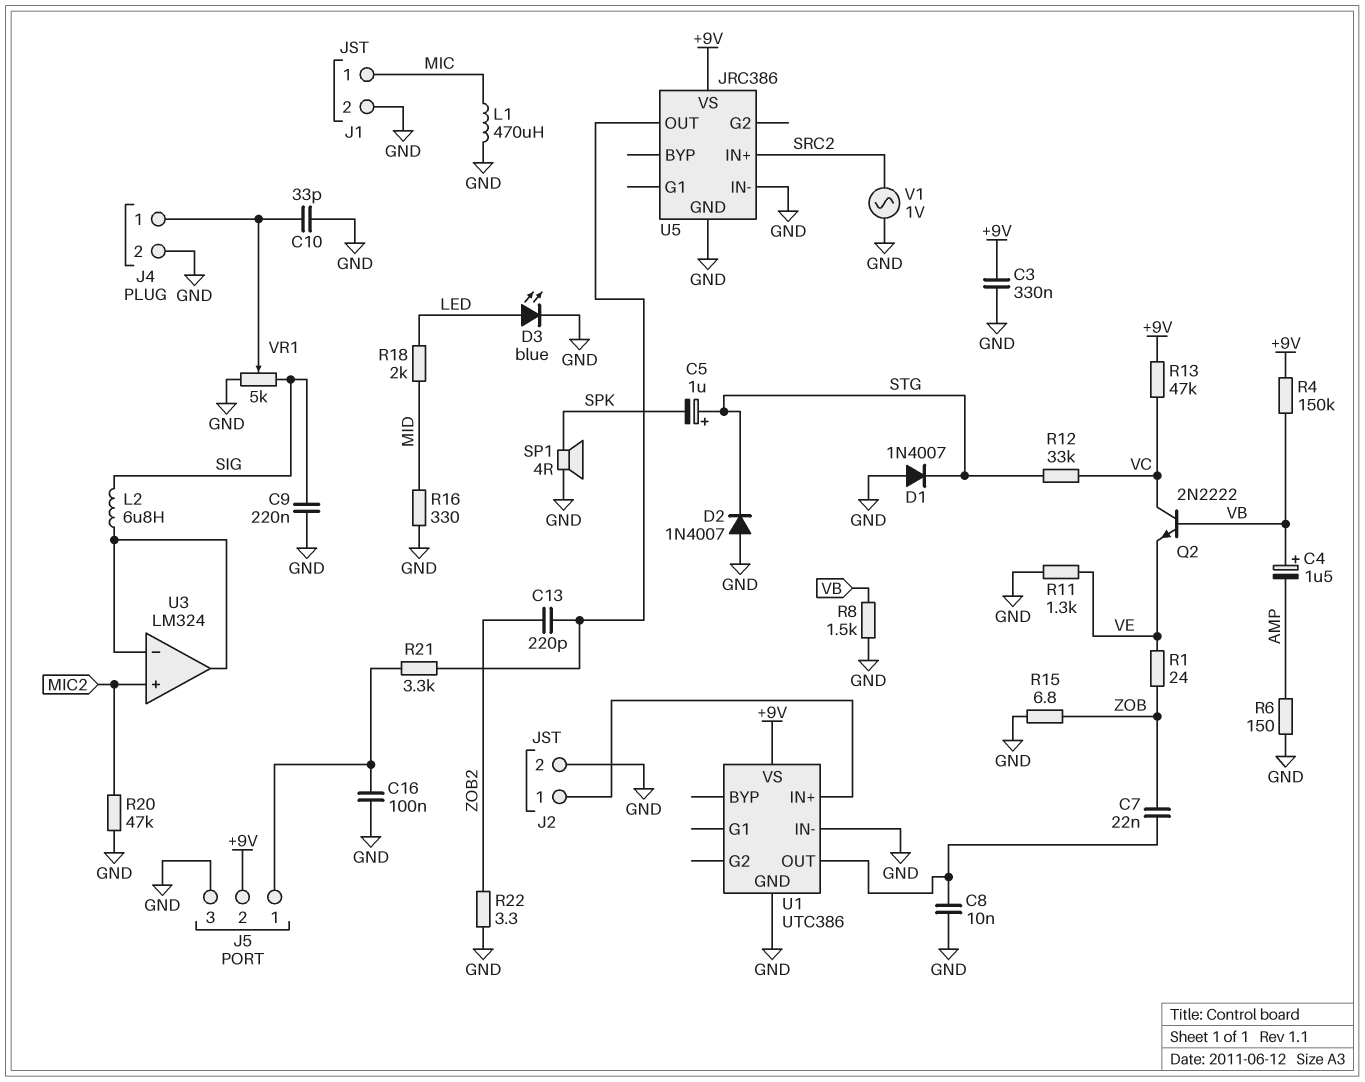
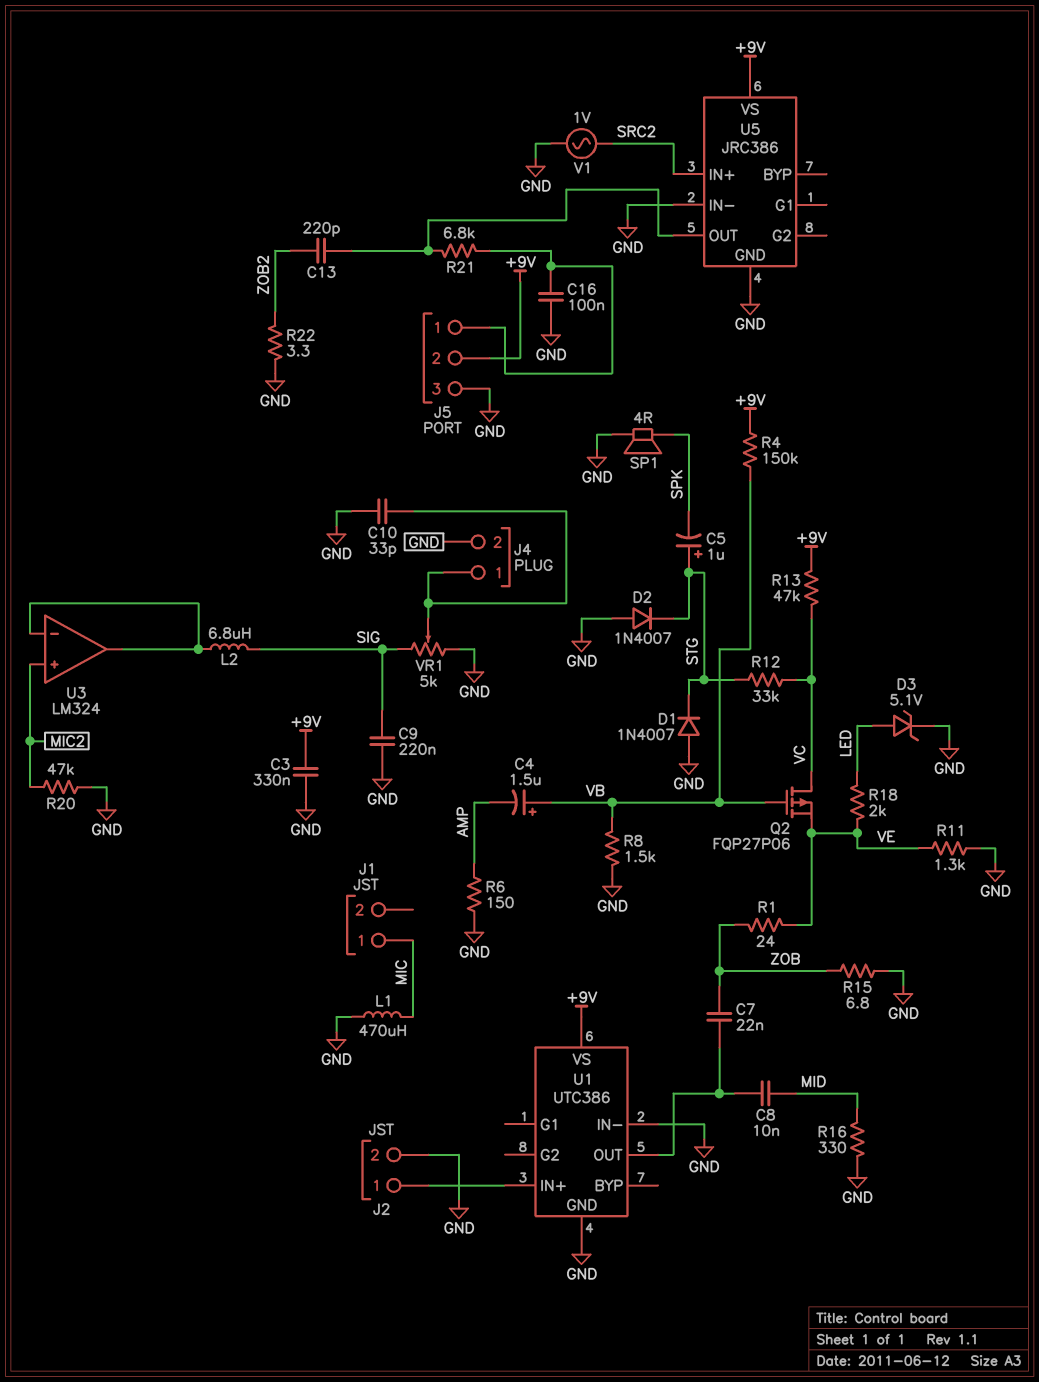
C8: 10nF (GND, U1/OUT) -> 10nF (MID, U1/OUT)
D3: LED blue (A LED, K GND) -> zener 5.1V (A LED, K GND)
J1 pin 2: GND -> none
Q2: NPN 2N2222 (B VB, C VC, E VE) -> PMOS FQP27P06 (G VB, D VC, S VE)
R18: 2k (LED, MID) -> 2k (LED, VE)
R21: 3.3k (J5/1, U5/OUT) -> 6.8k (J5/1, U5/OUT)

